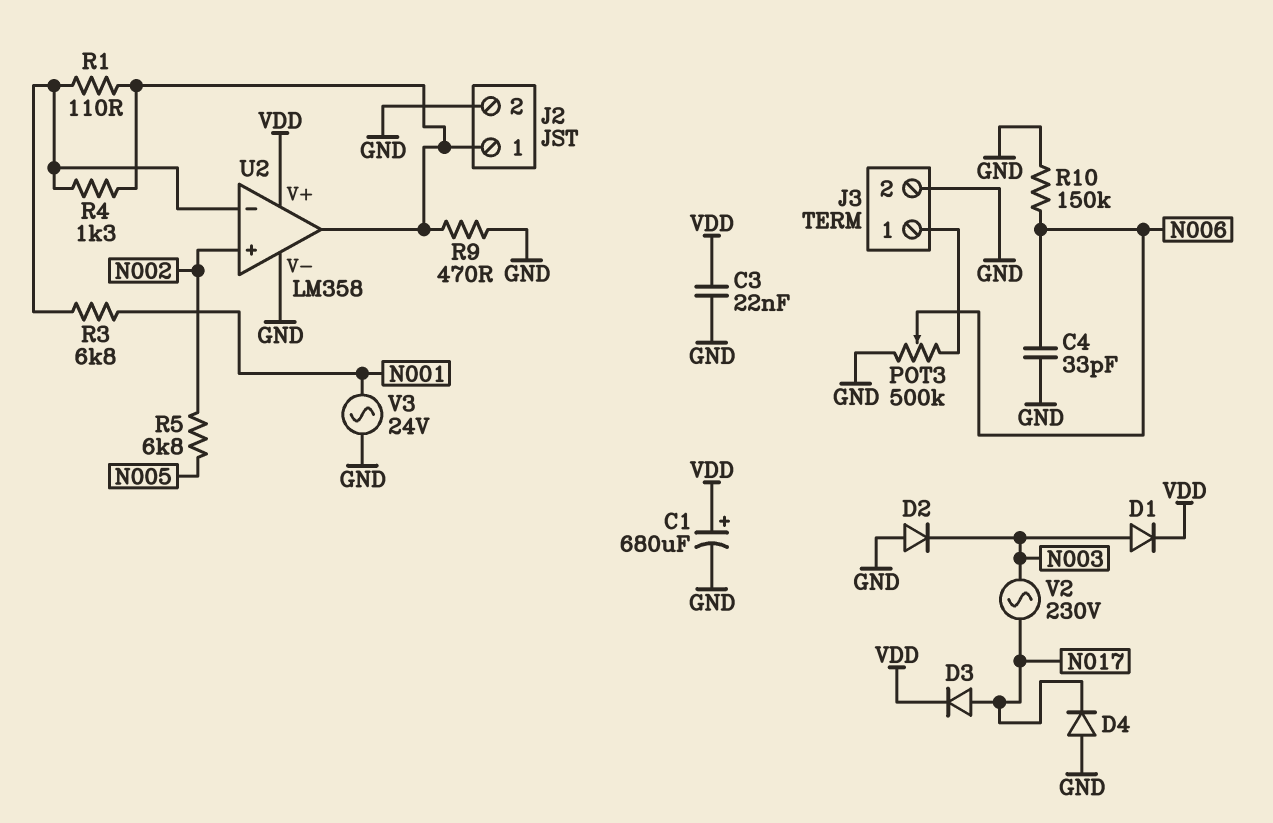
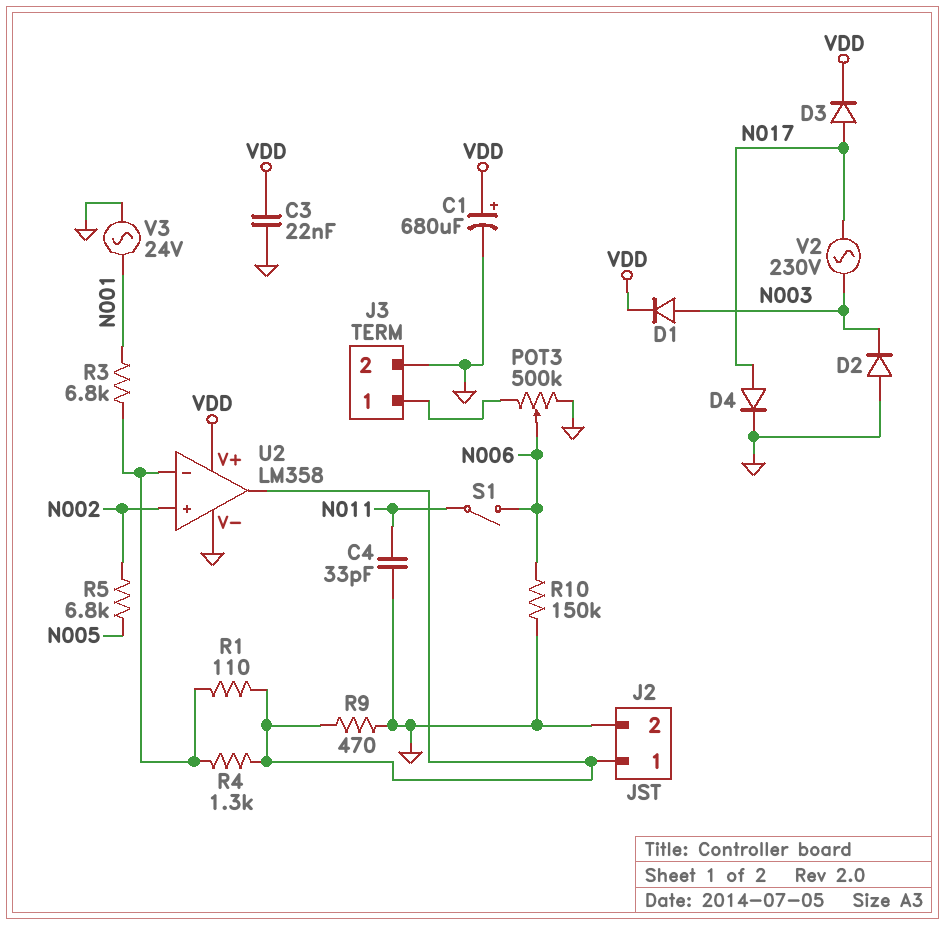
C4: 33pF (GND, N006) -> 33pF (GND, N011)
D4: diode (A GND, K N017) -> diode (A N017, K GND)
S1: none -> switch (N006, N011)

